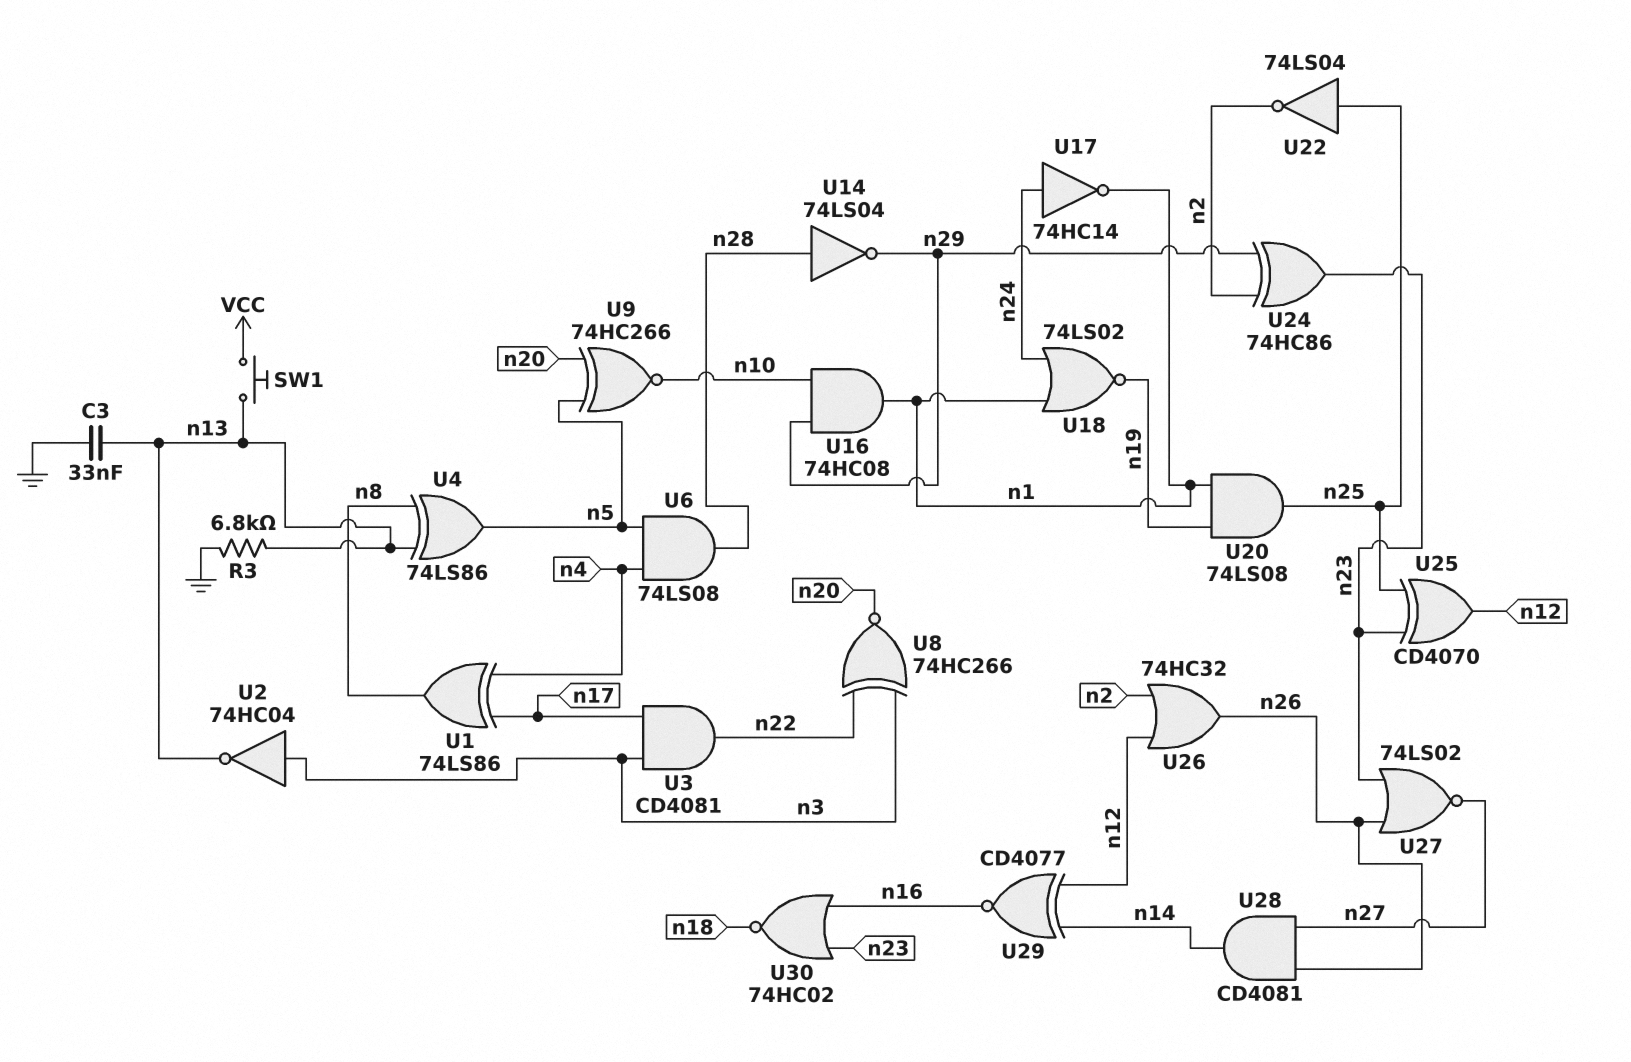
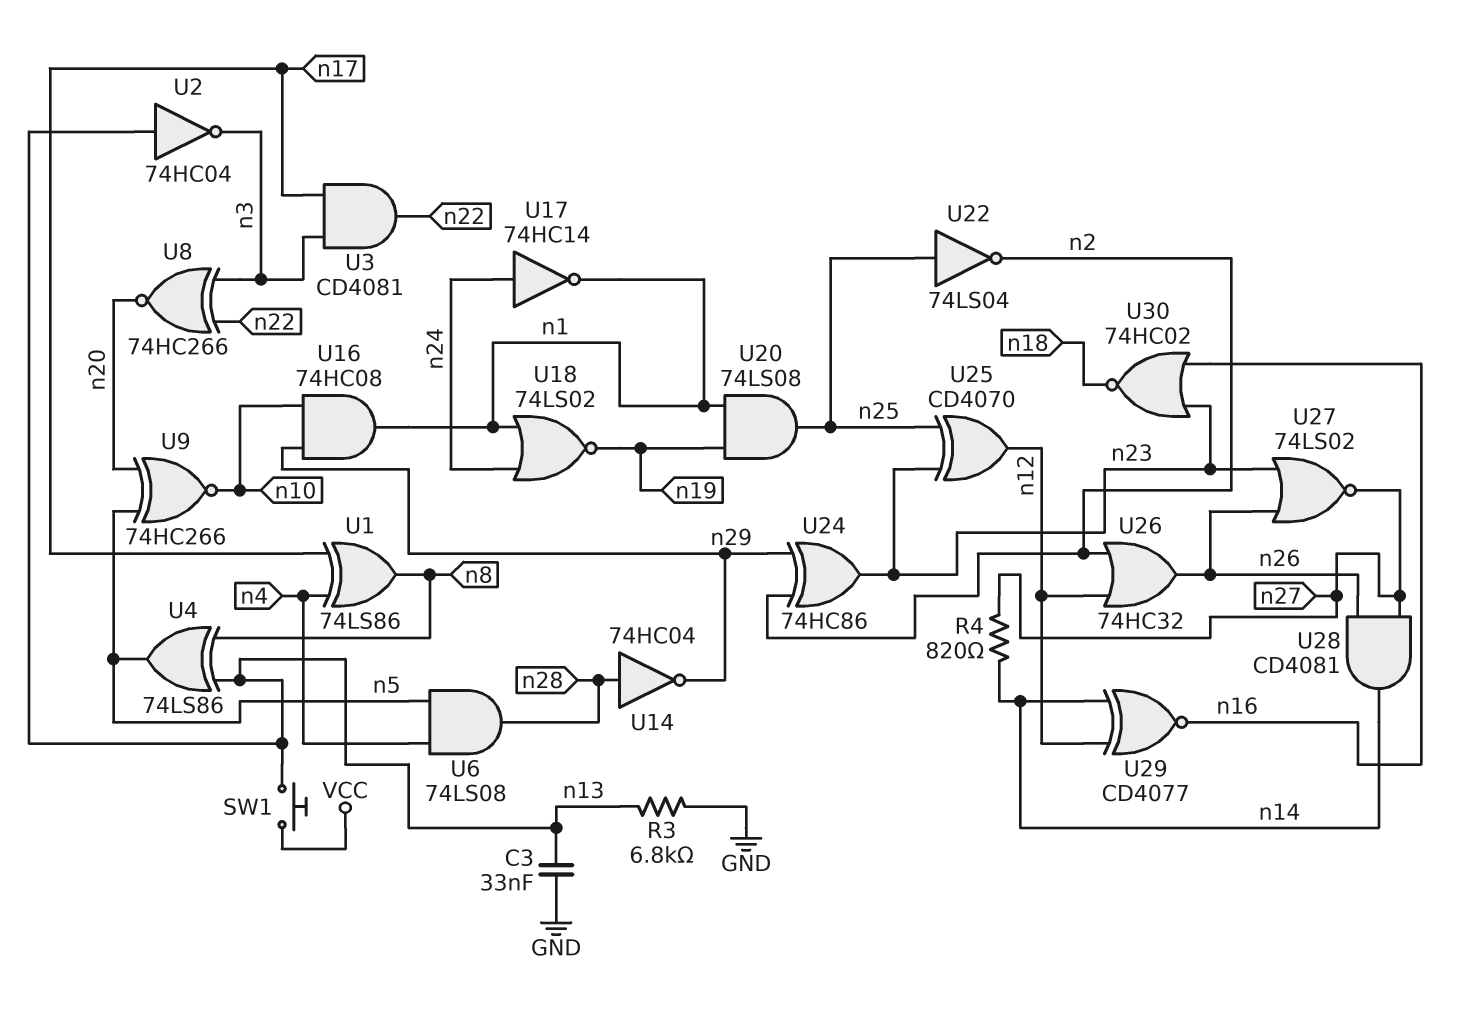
R4: none -> 820 (n14, n27)
U2: NOT 74HC04 (in n3, out n13) -> NOT 74HC04 (in n13, out n3)
U14: NOT 74LS04 (in n28, out n29) -> NOT 74HC04 (in n28, out n29)

